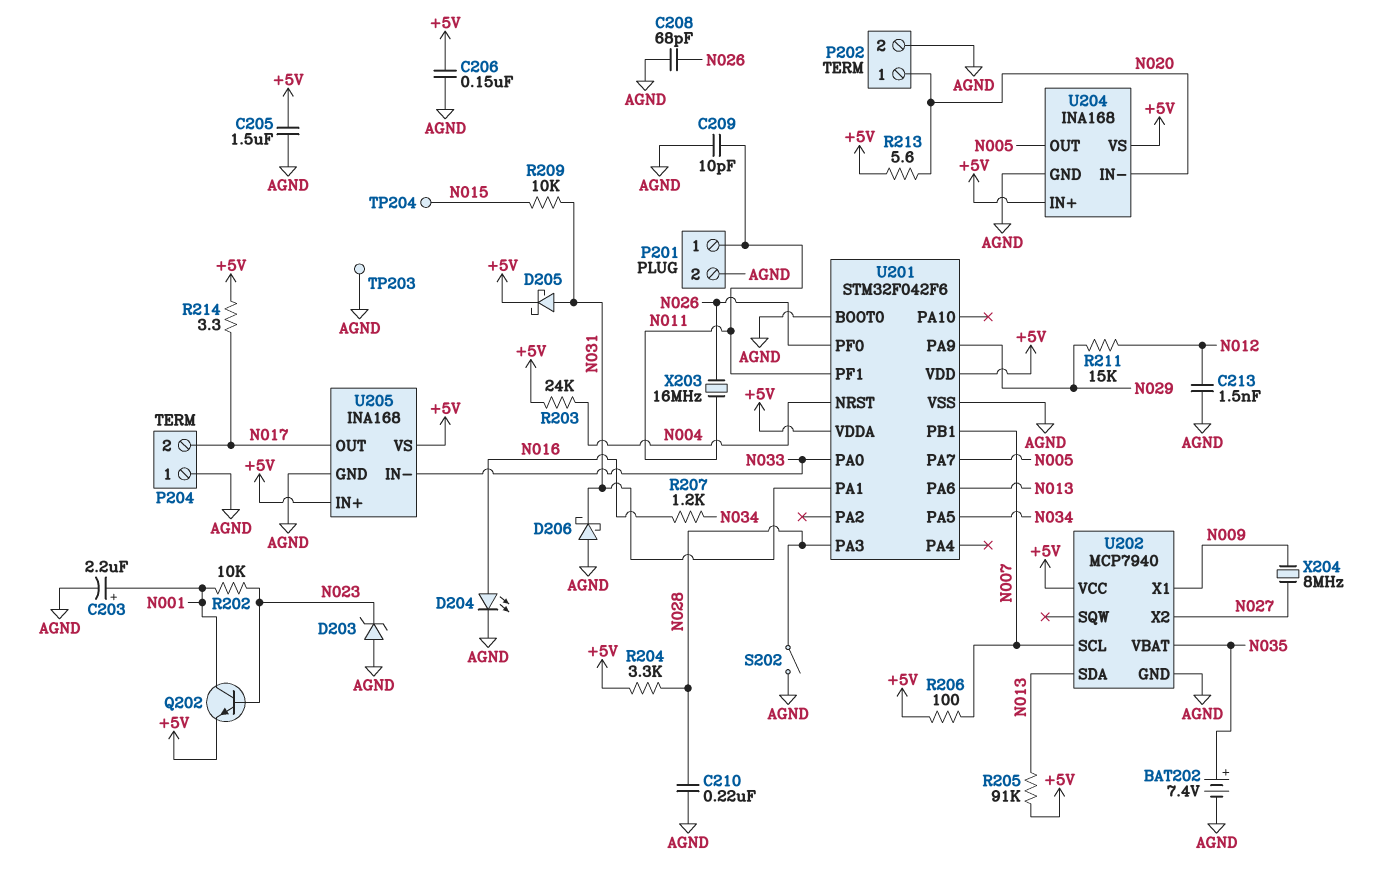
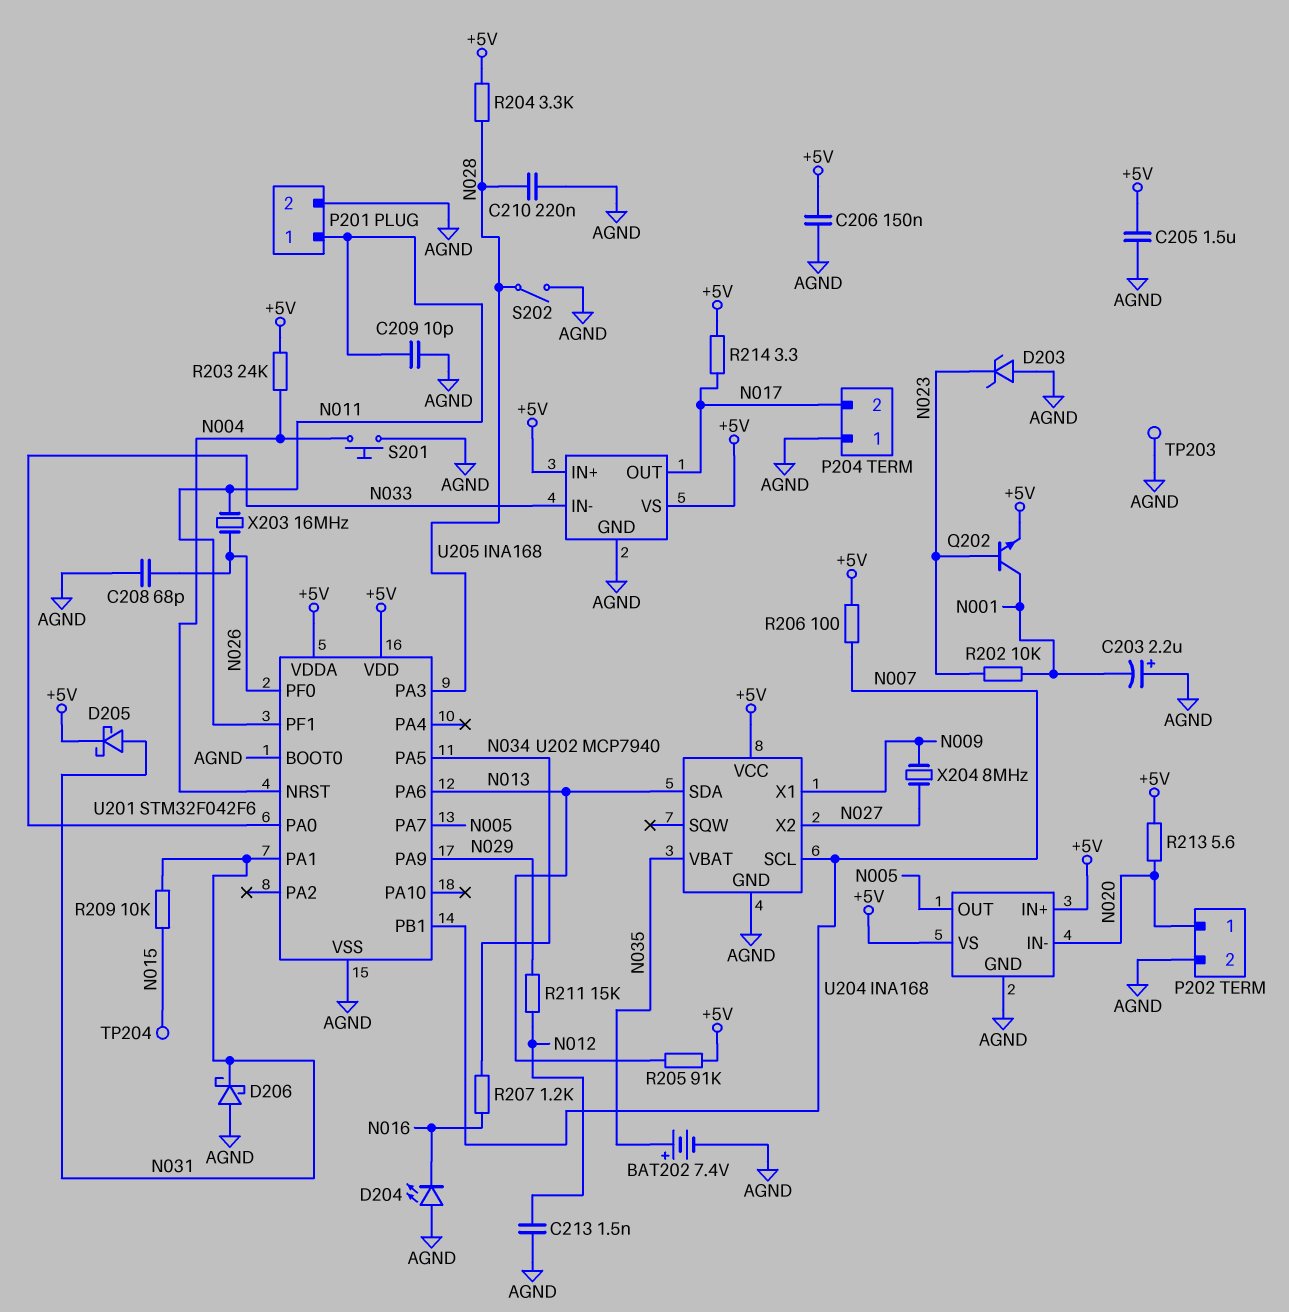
C203: 2.2uF (plus N001, minus AGND) -> 2.2uF (plus AGND, minus N001)
D204: LED (A N016, K AGND) -> LED (A AGND, K N016)
S201: none -> button (AGND, N004)

